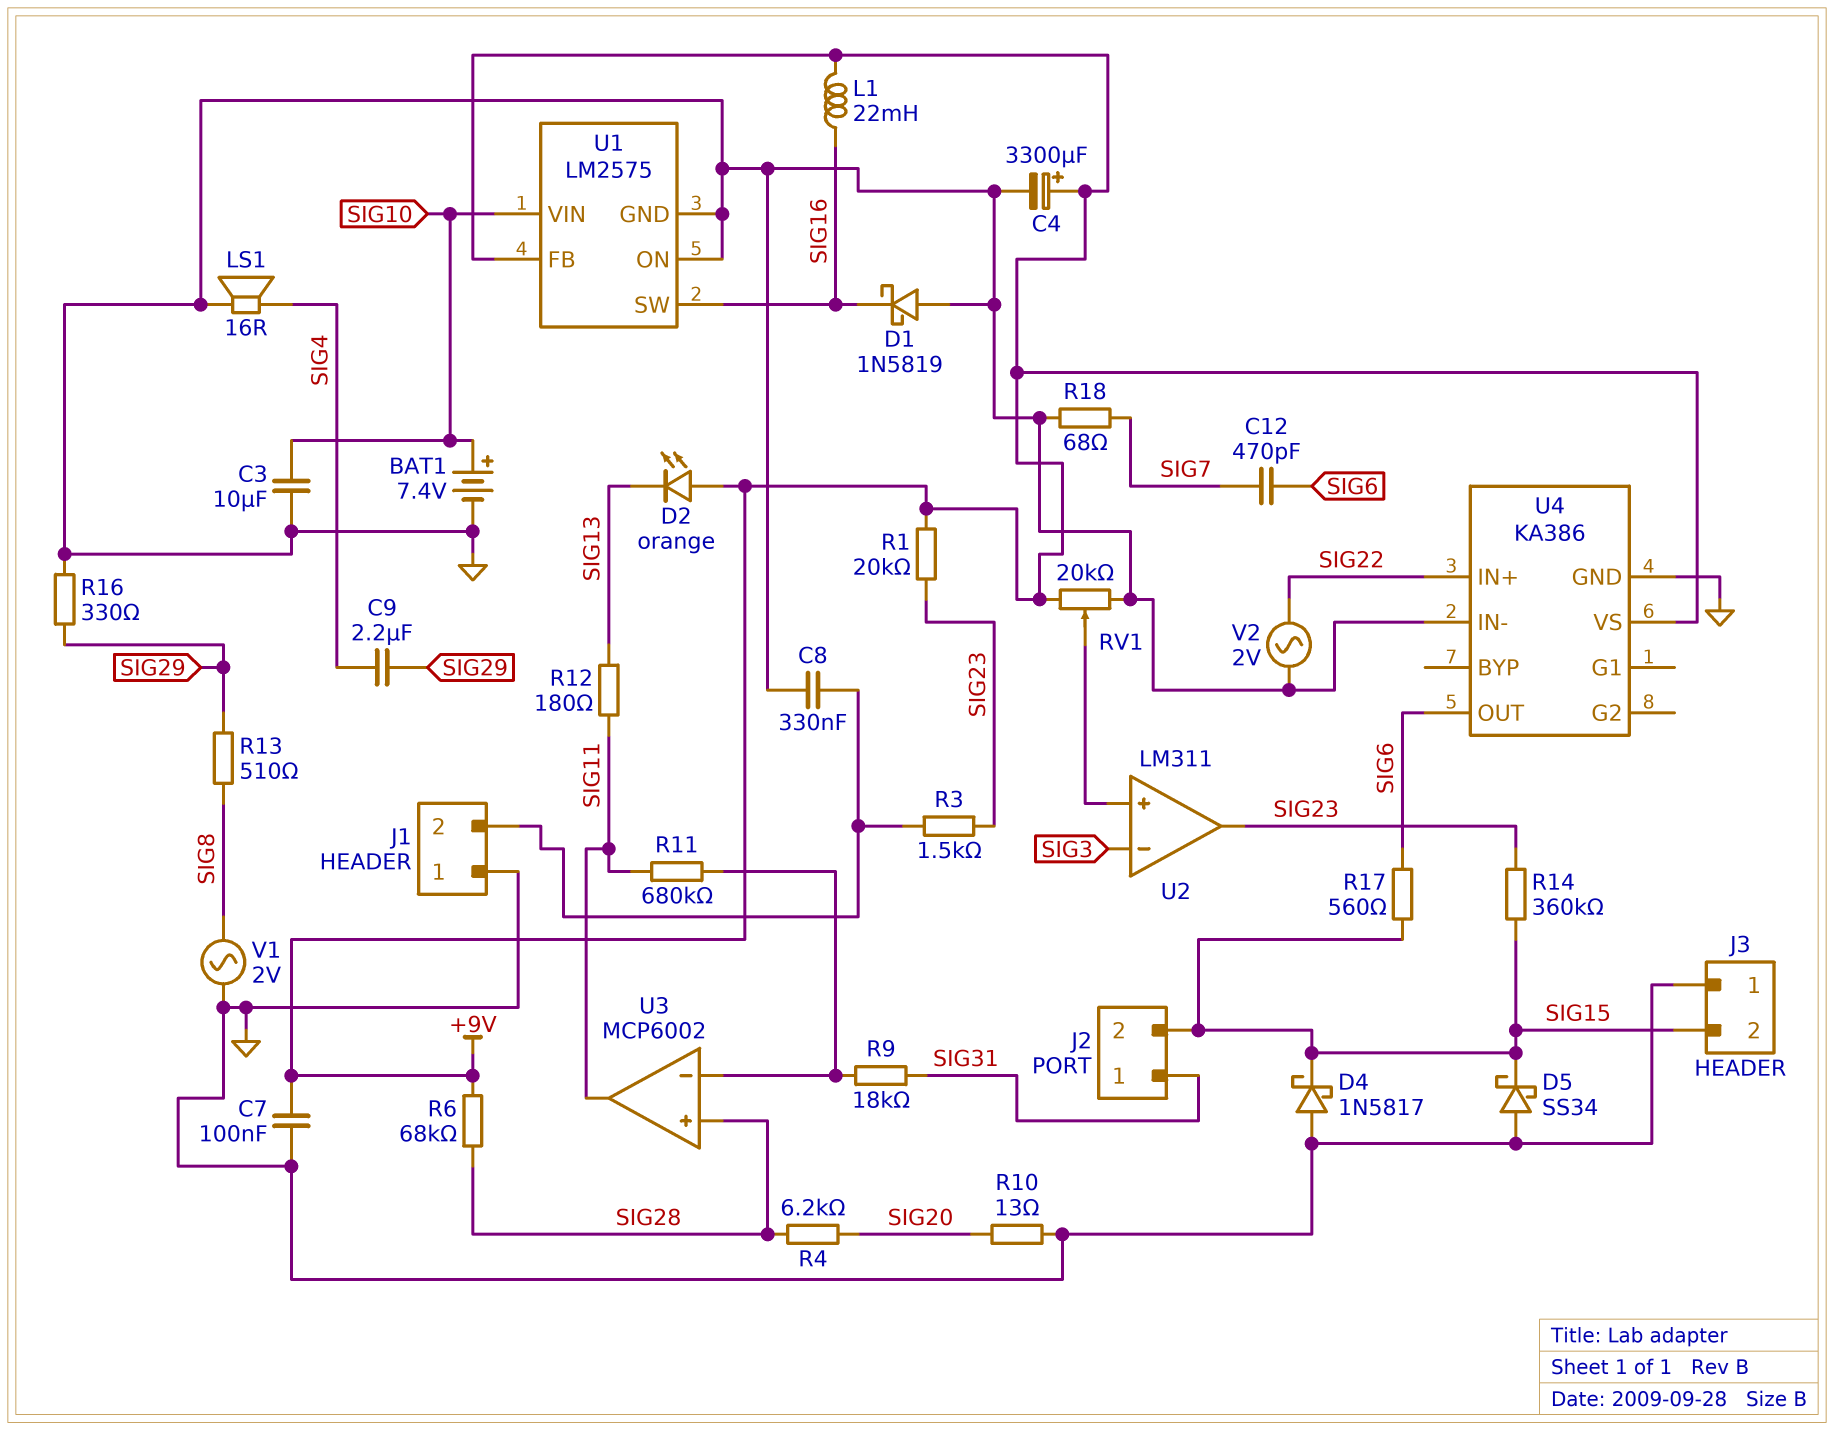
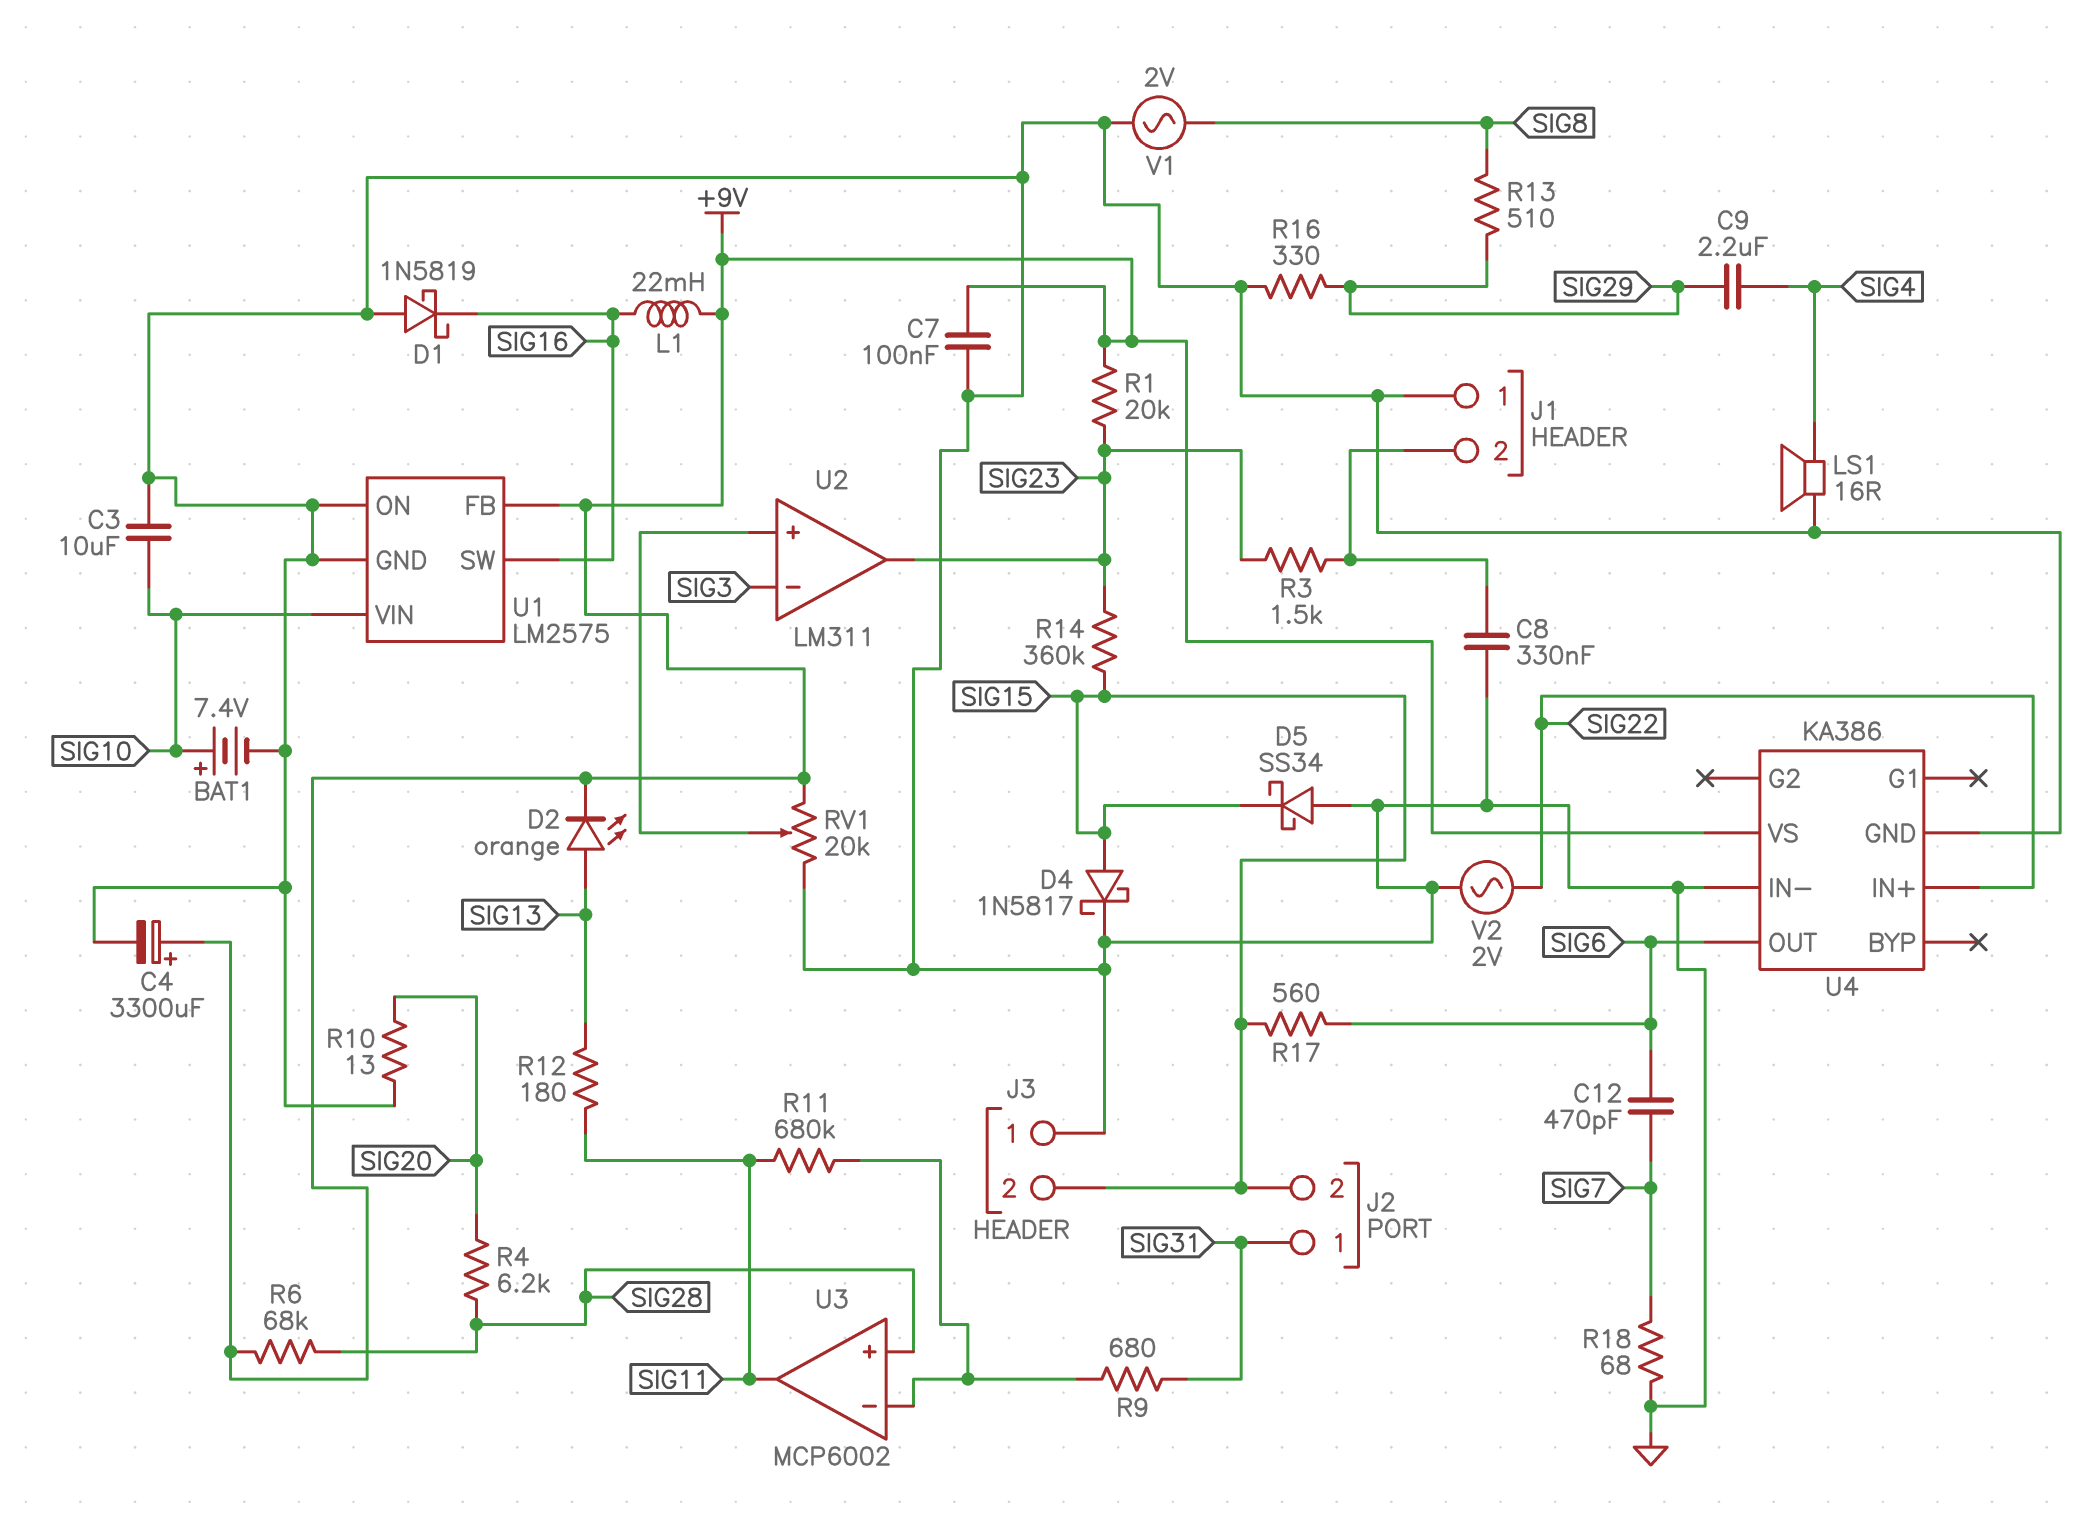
D2: LED orange (A +9V, K SIG13) -> LED orange (A SIG13, K +9V)
D4: schottky 1N5817 (A GND, K SIG15) -> schottky 1N5817 (A SIG15, K GND)
R9: 18k (SIG31, U3/in-) -> 680 (SIG31, U3/in-)

